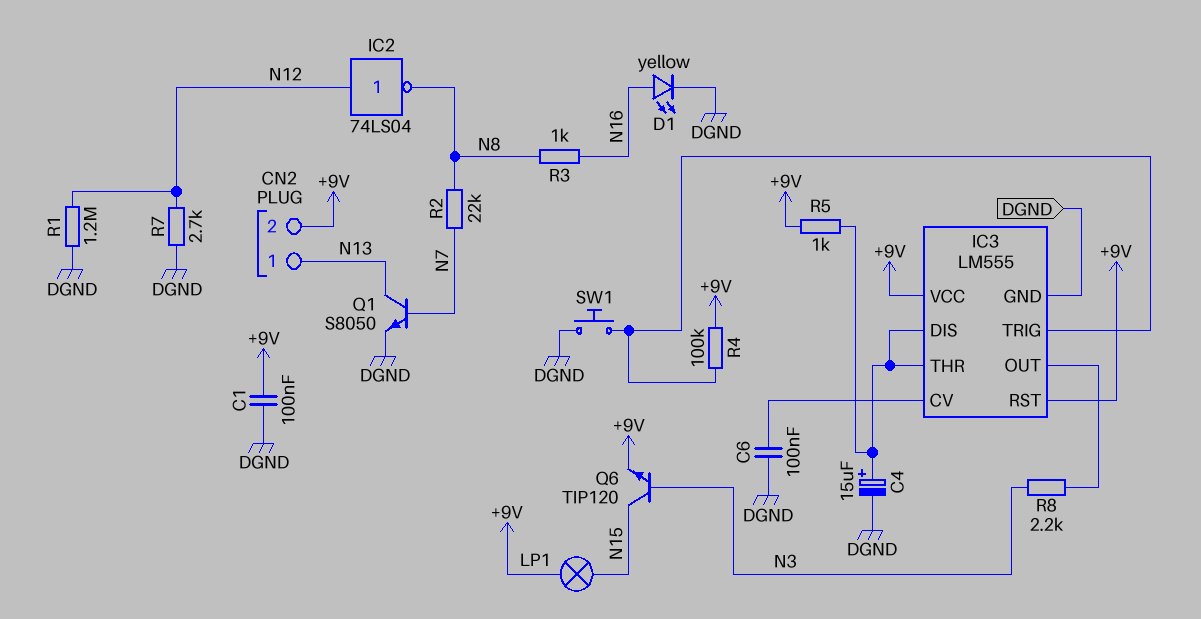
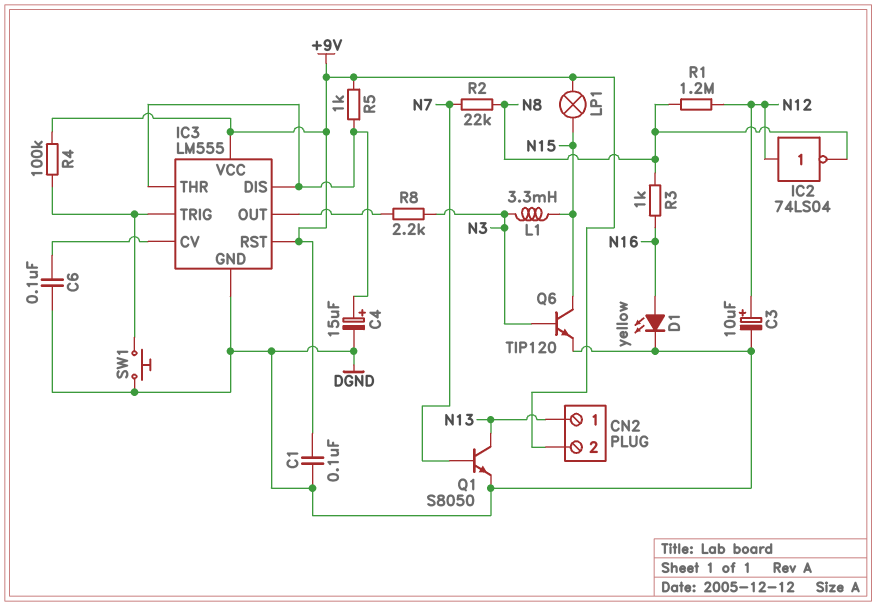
C3: none -> 10uF (plus N12, minus DGND)
L1: none -> 3.3mH (N3, N15)
Q6: NPN TIP120 (B N3, C N15, E +9V) -> NPN TIP120 (B N3, C N15, E DGND)
R1: 1.2M (DGND, N12) -> 1.2M (N8, N12)
R7: 2.7k (DGND, N12) -> none

